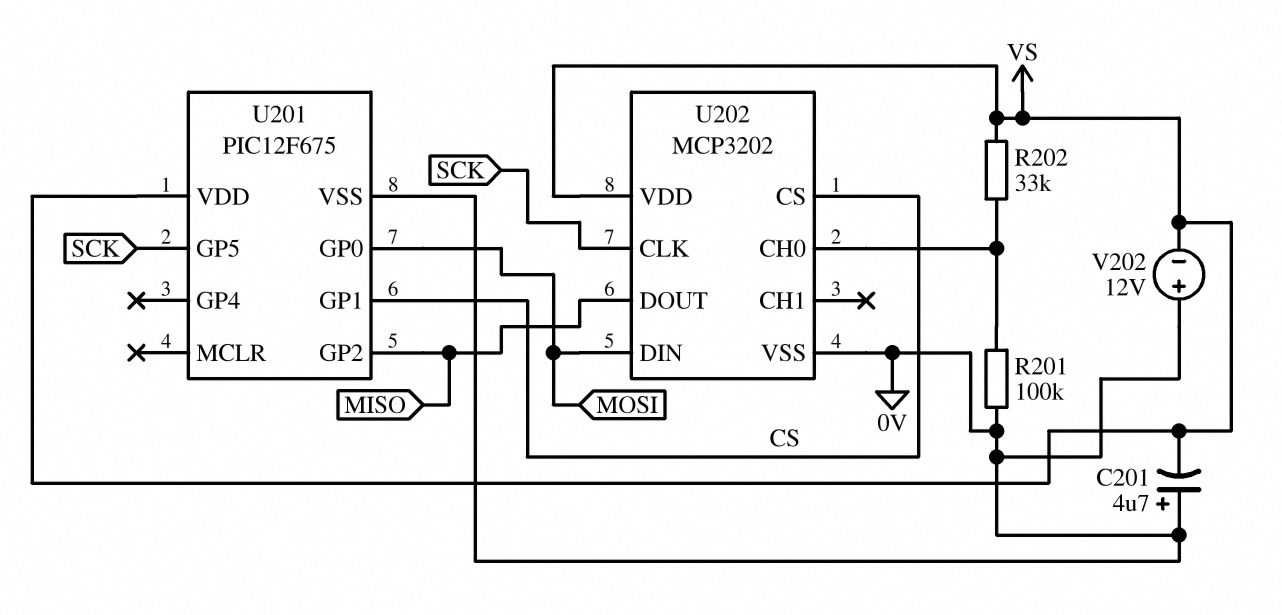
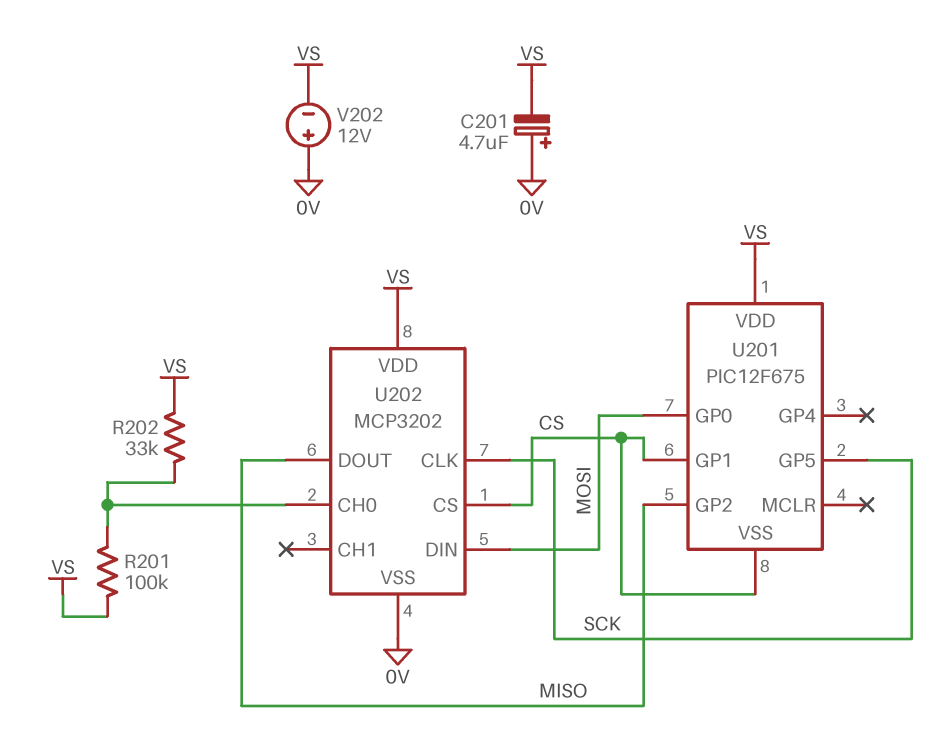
R201: 100k (0V, U202/CH0) -> 100k (U202/CH0, VS)
U201 pin VSS: 0V -> CS

